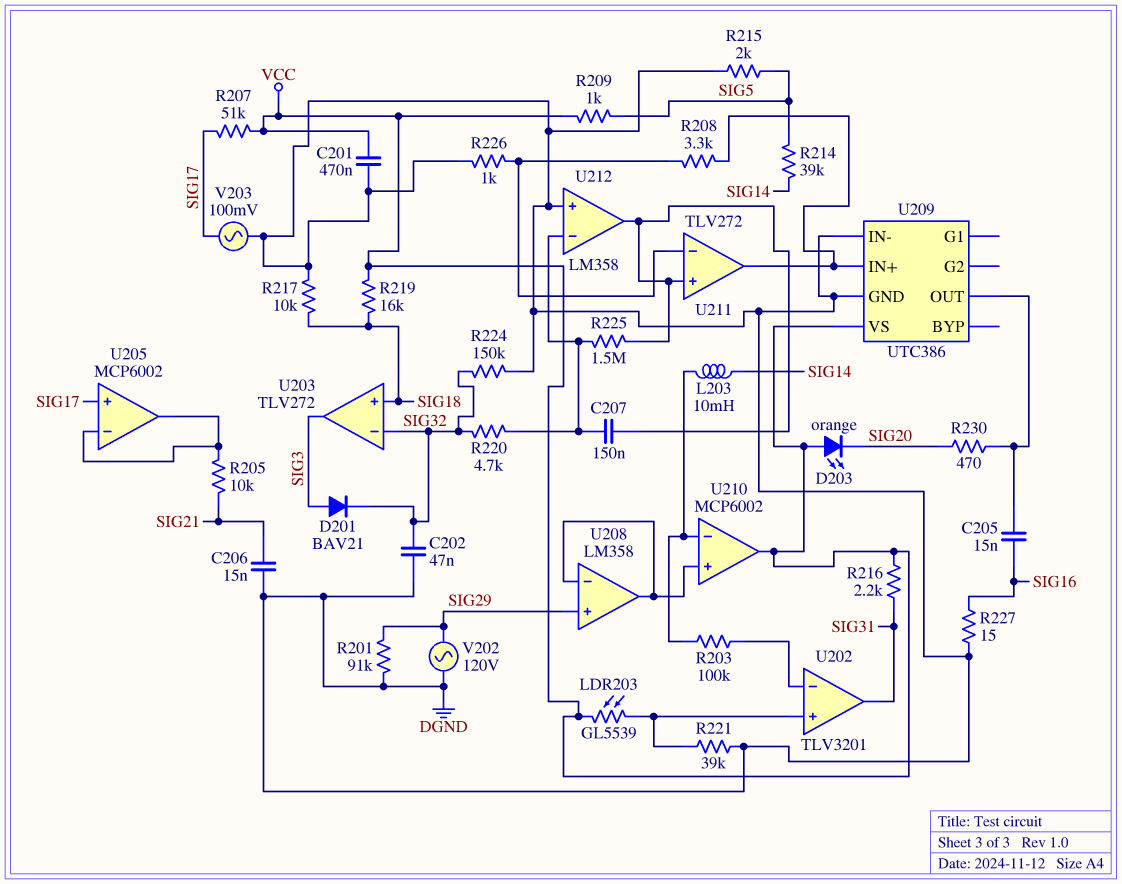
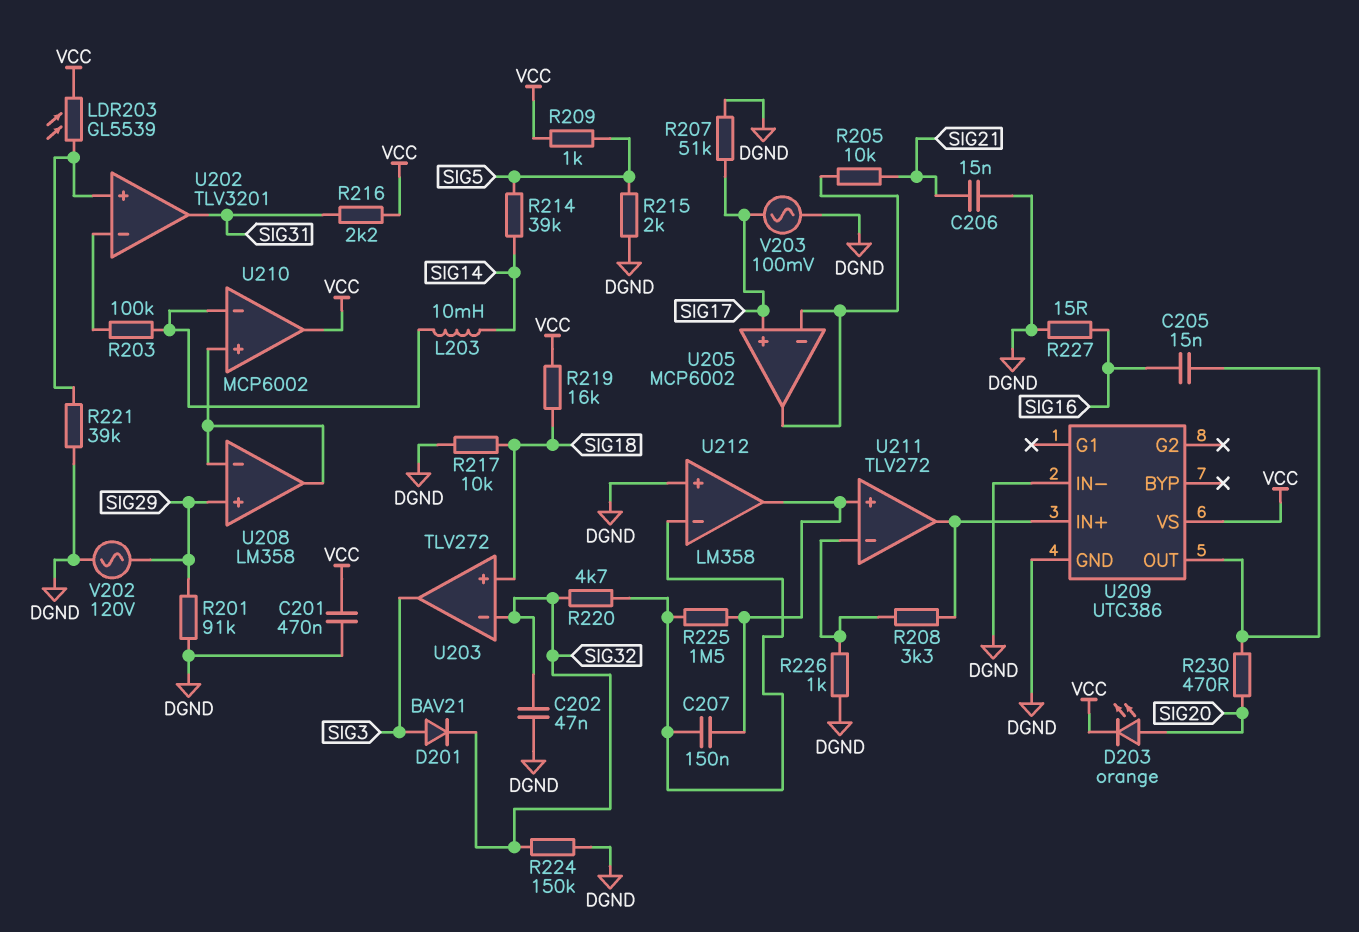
D203: LED orange (A VCC, K SIG20) -> LED orange (A SIG20, K VCC)
R207: 51k (SIG17, VCC) -> 51k (DGND, SIG17)

